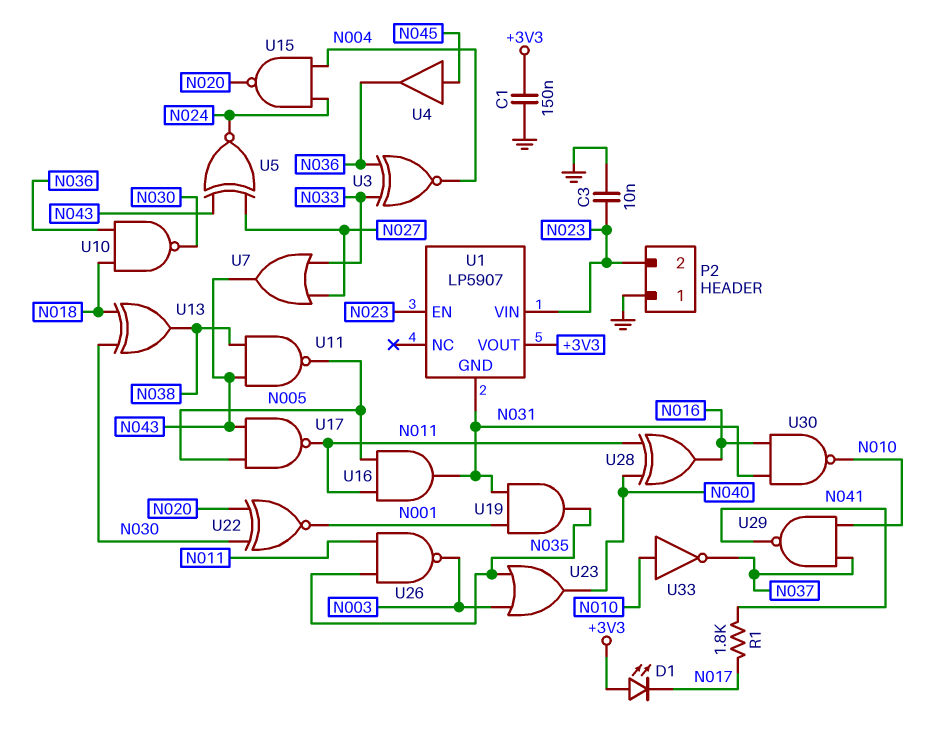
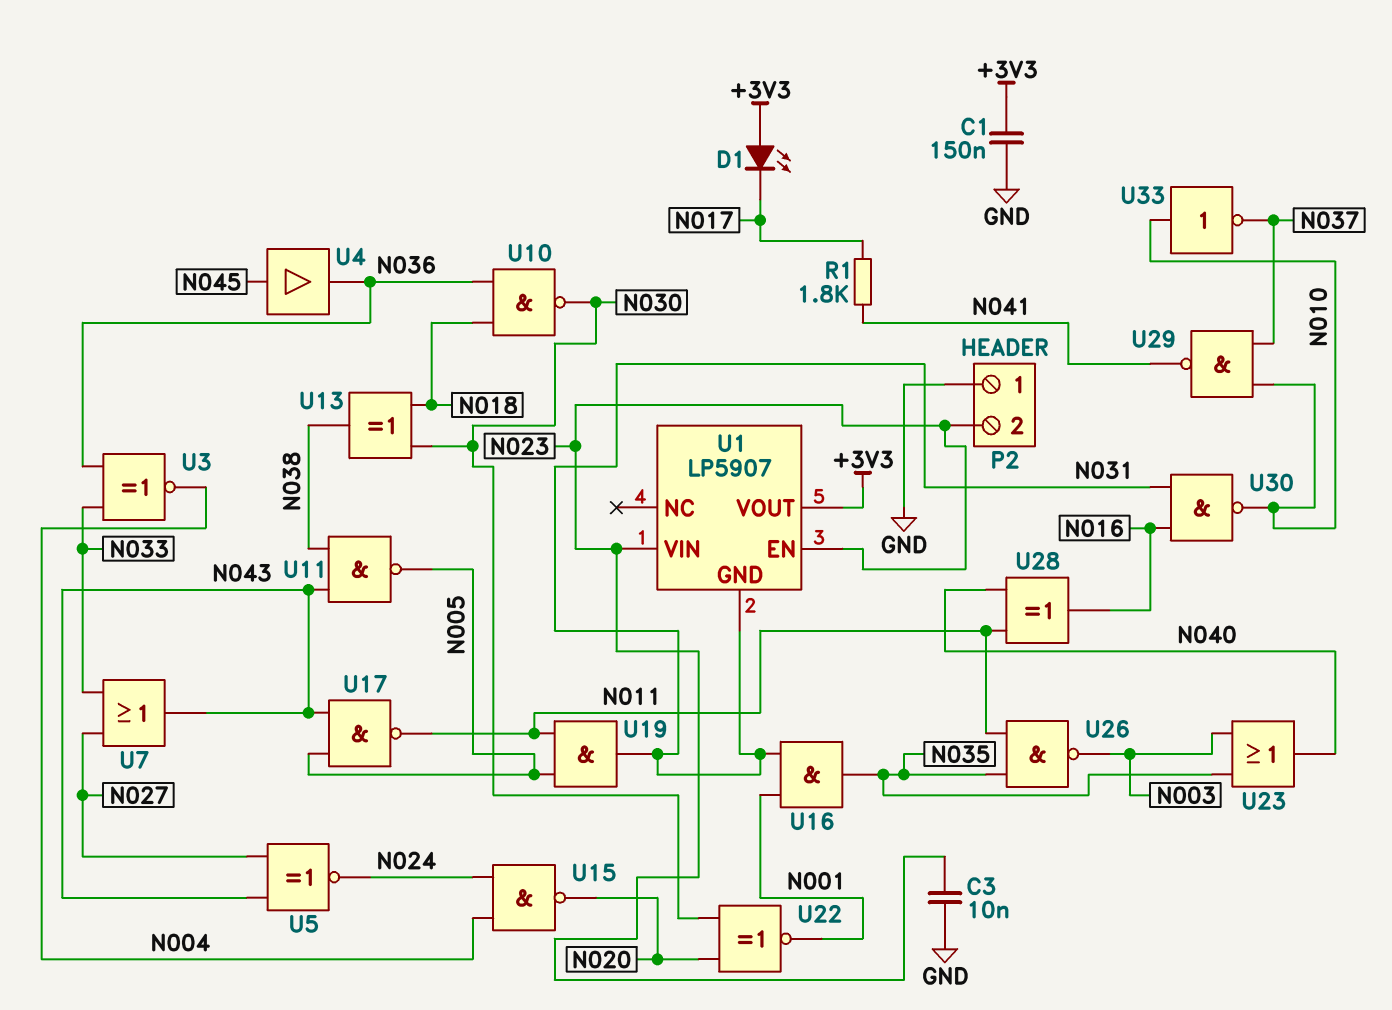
U16: AND (in N005, in N011, out N031) -> AND (in N001, in N031, out N035)
U19: AND (in N001, in N031, out N035) -> AND (in N005, in N011, out N031)

